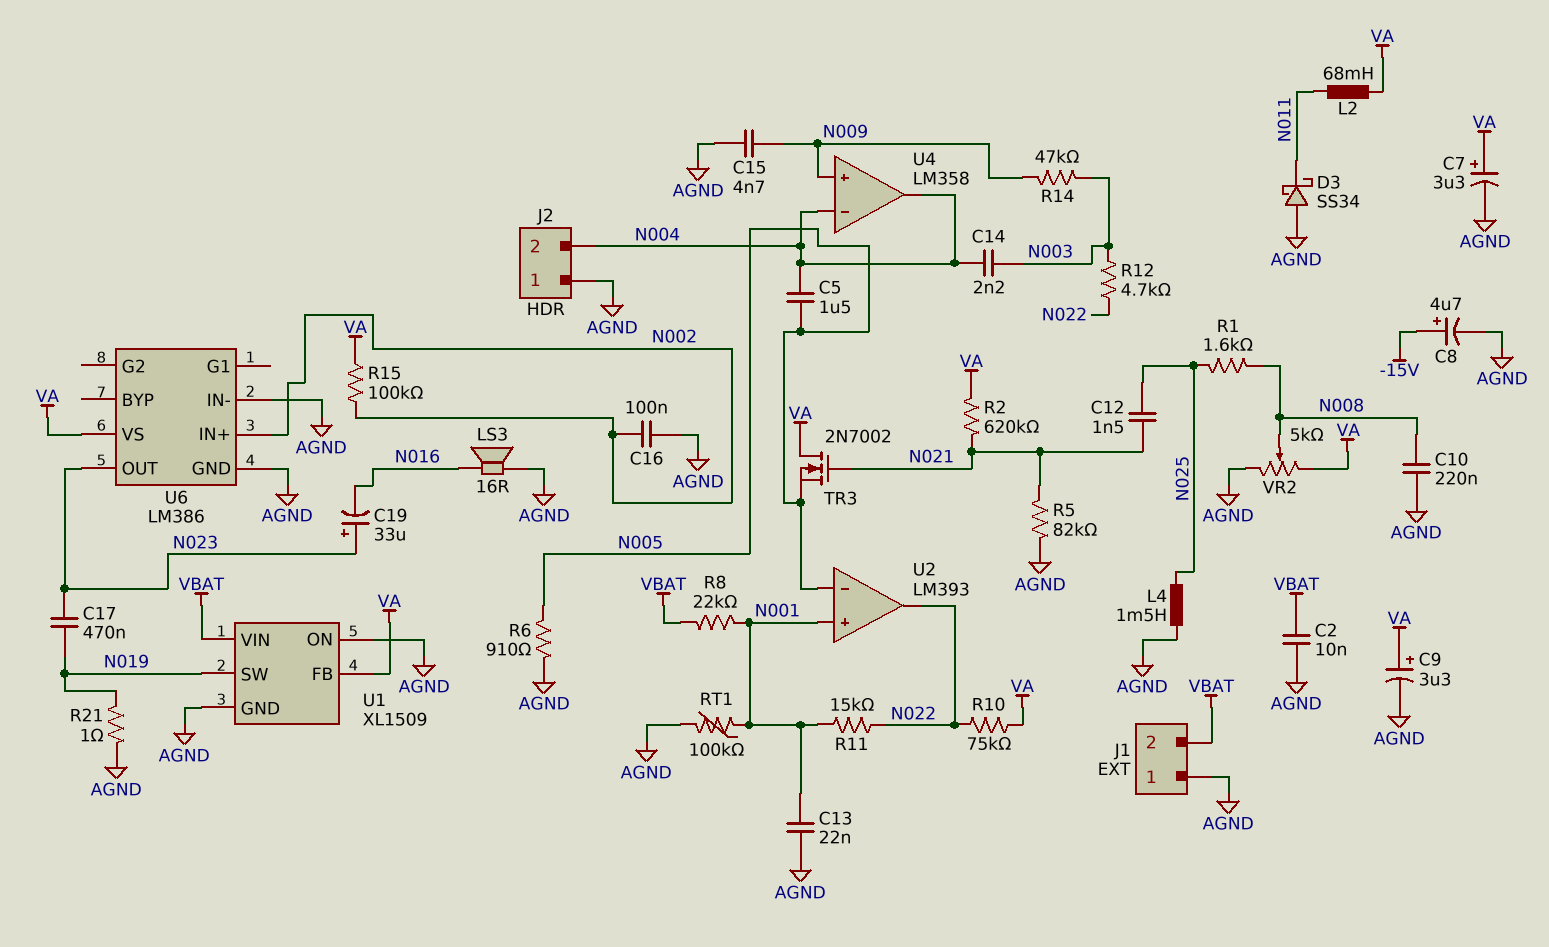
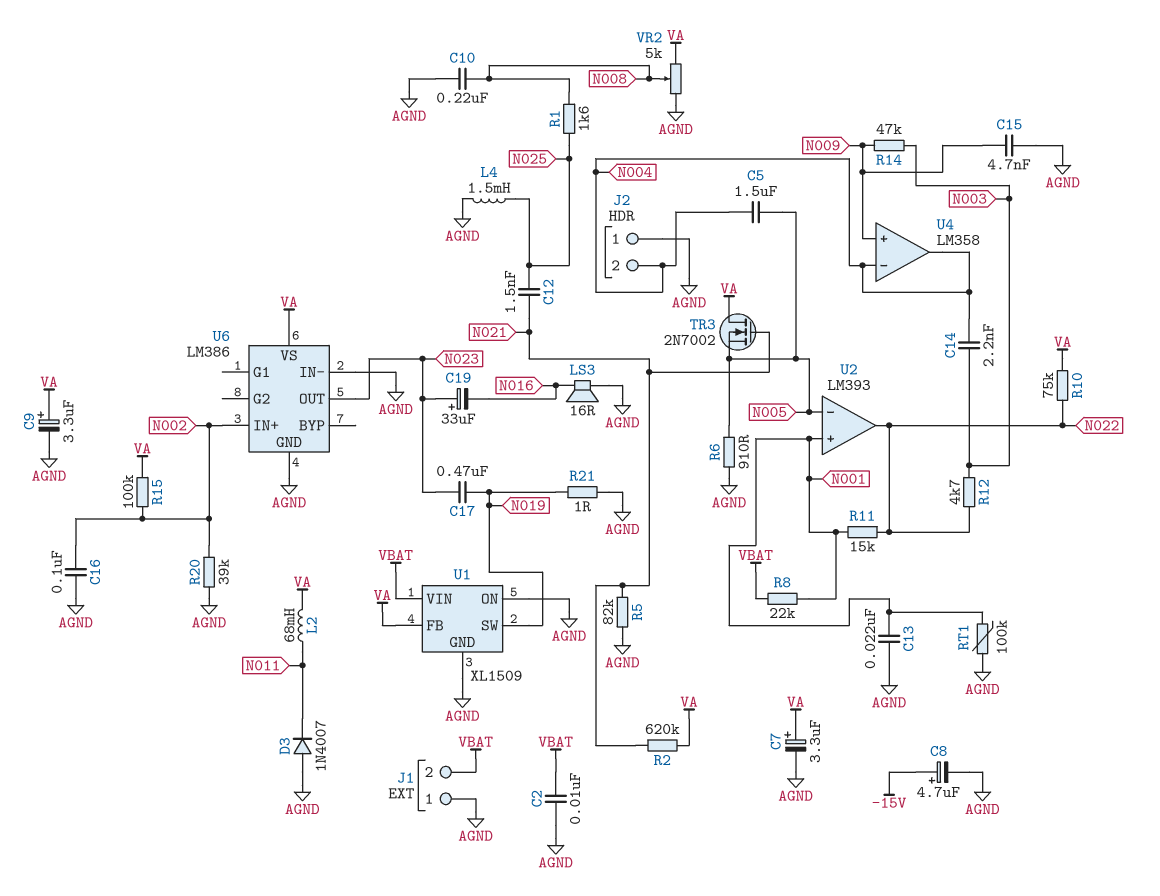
D3: schottky SS34 (A AGND, K N011) -> diode 1N4007 (A AGND, K N011)
R20: none -> 39k (AGND, N002)

